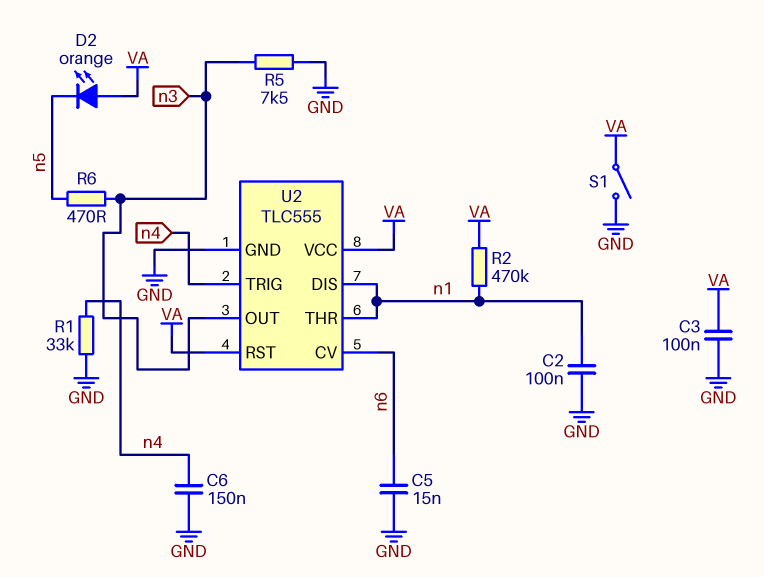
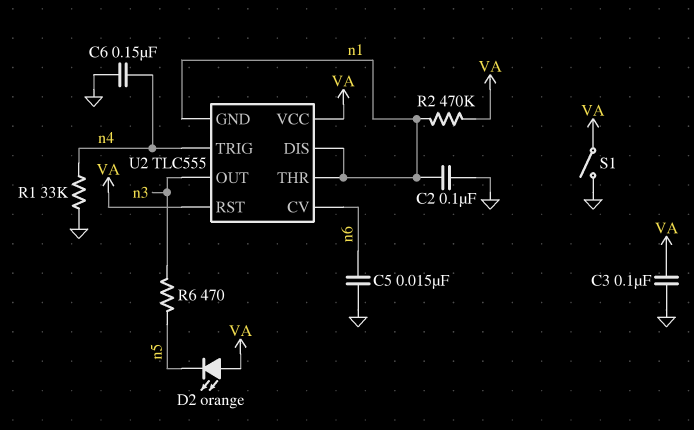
R5: 7.5k (GND, n3) -> none
U2 pin GND: GND -> n1

